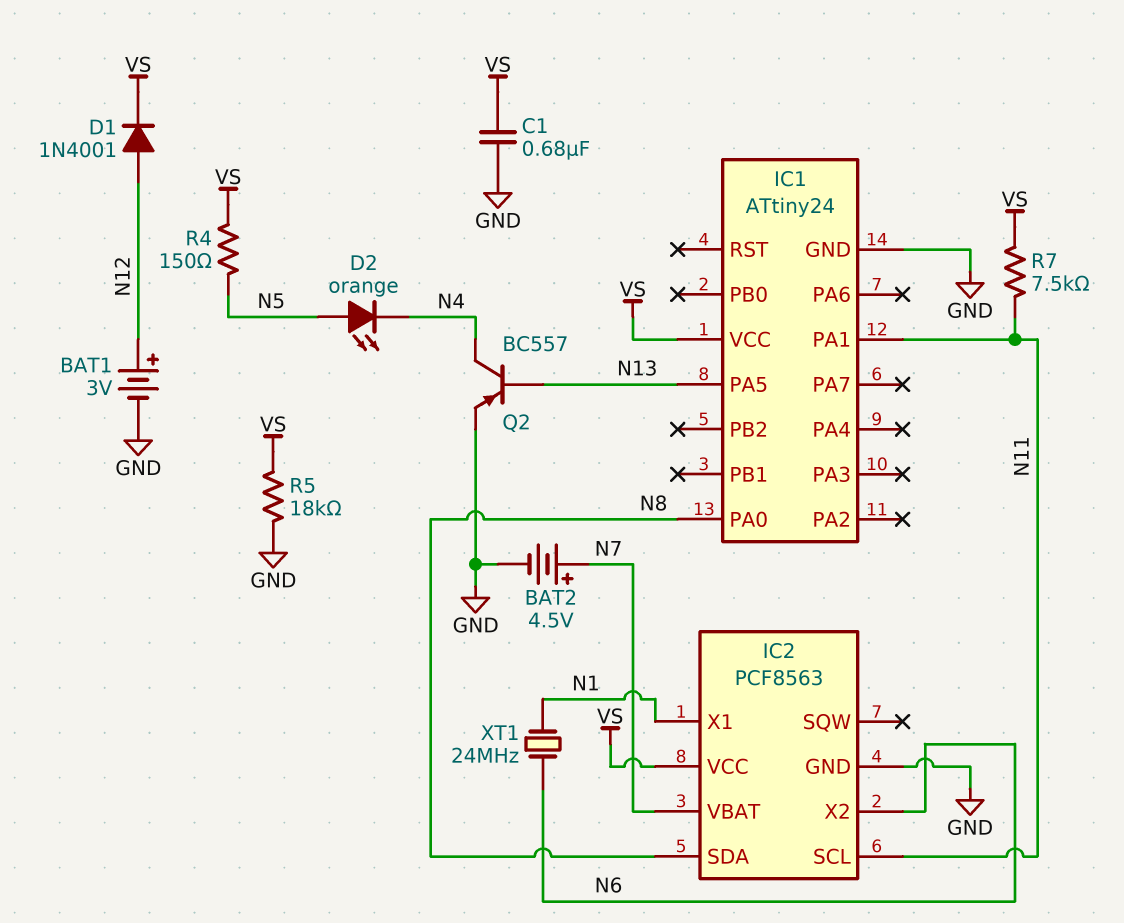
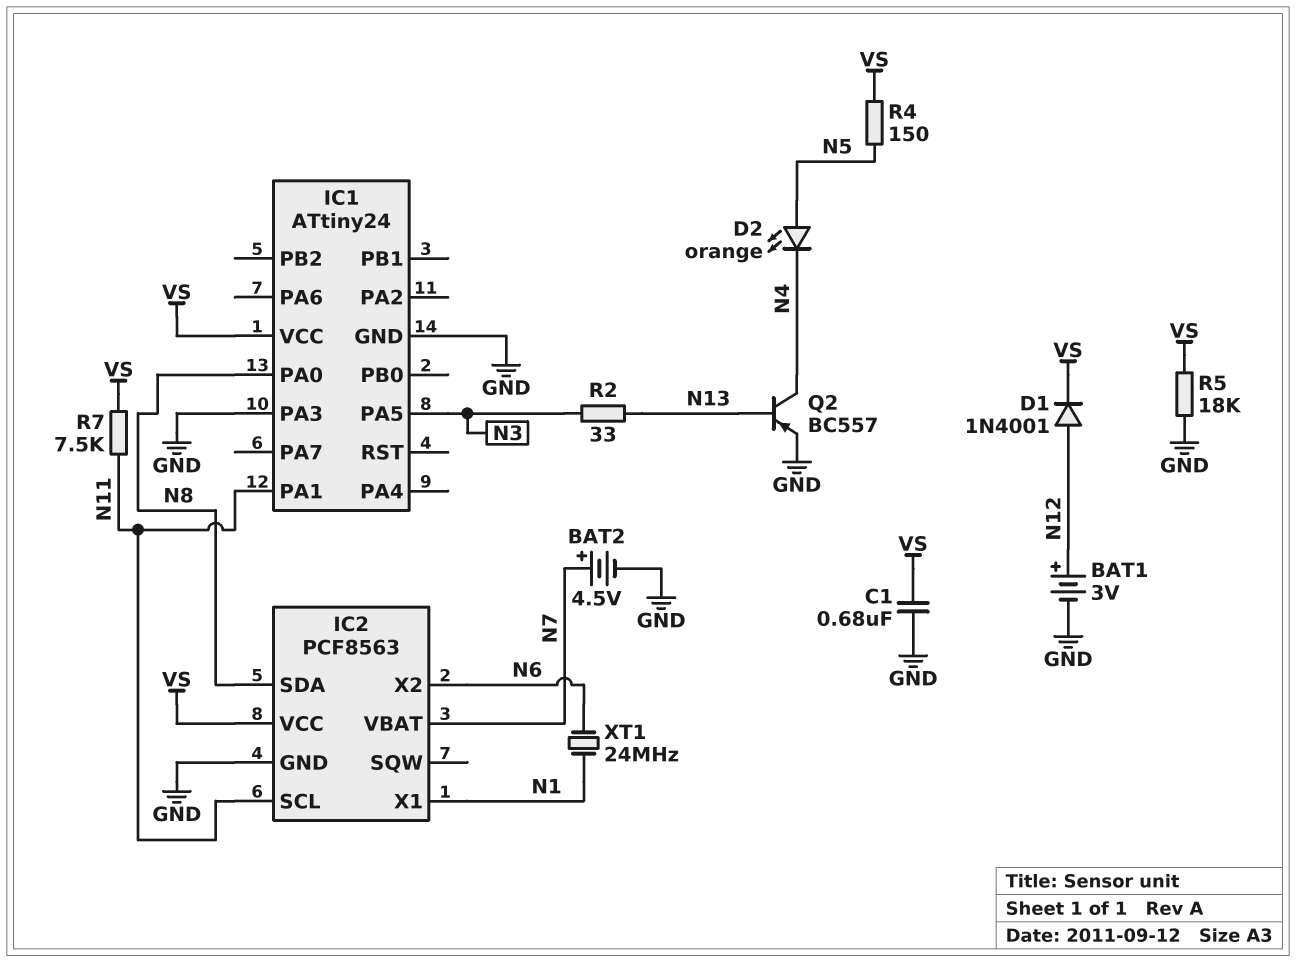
IC1 pin PA3: none -> GND
IC1 pin PA5: N13 -> N3
R2: none -> 33 (N3, N13)

